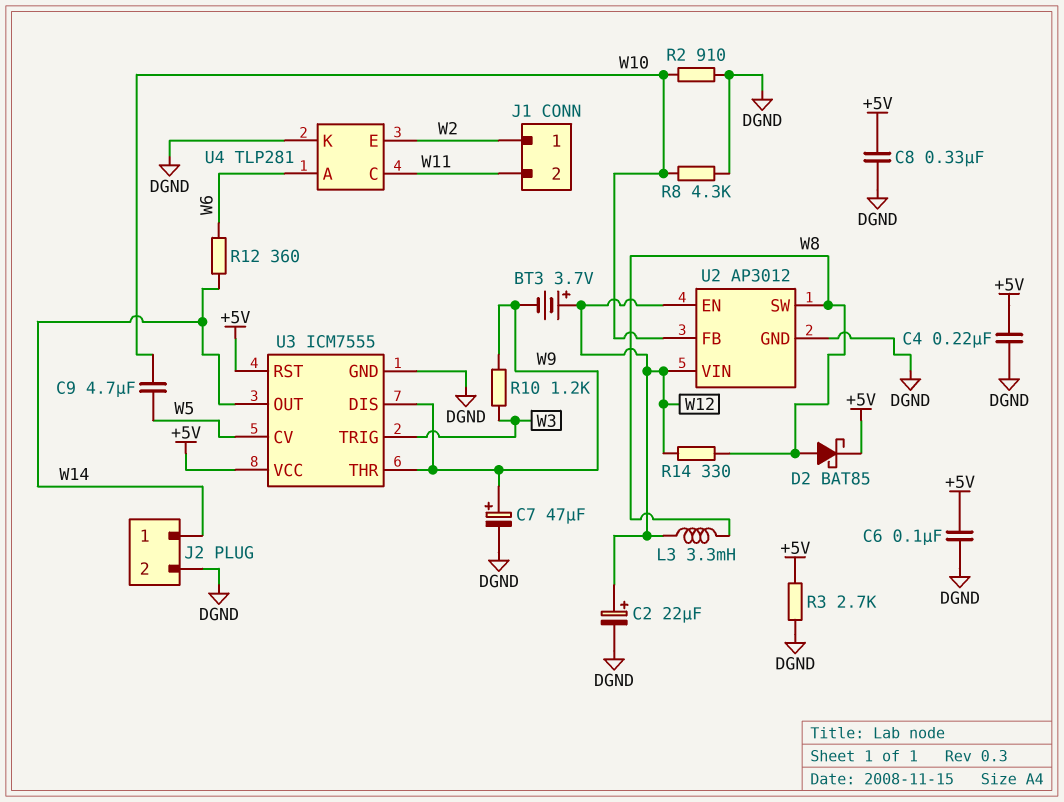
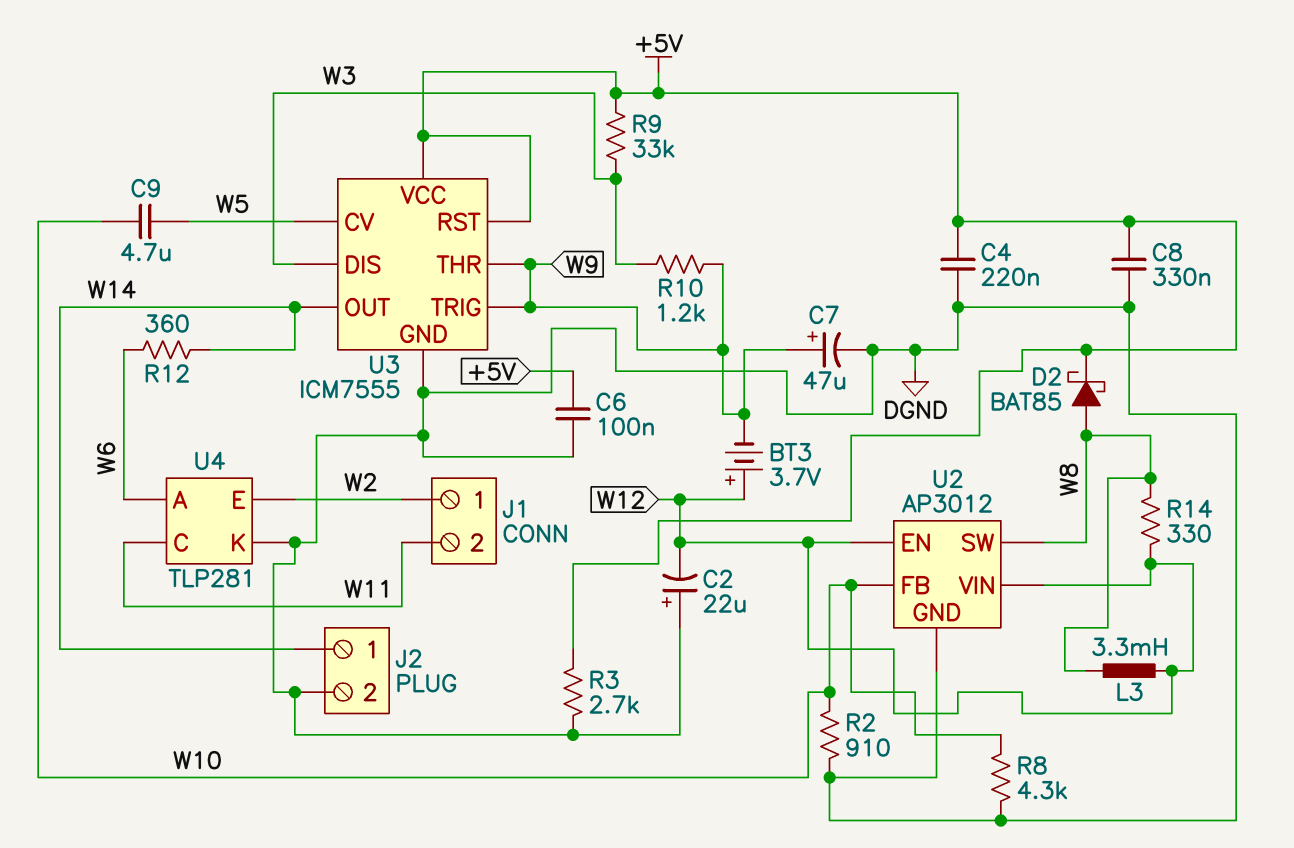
C2: 22uF (plus W12, minus DGND) -> 22uF (plus DGND, minus W12)
R9: none -> 33k (+5V, W3)
U3 pin DIS: W9 -> W3
U3 pin TRIG: W3 -> W9

